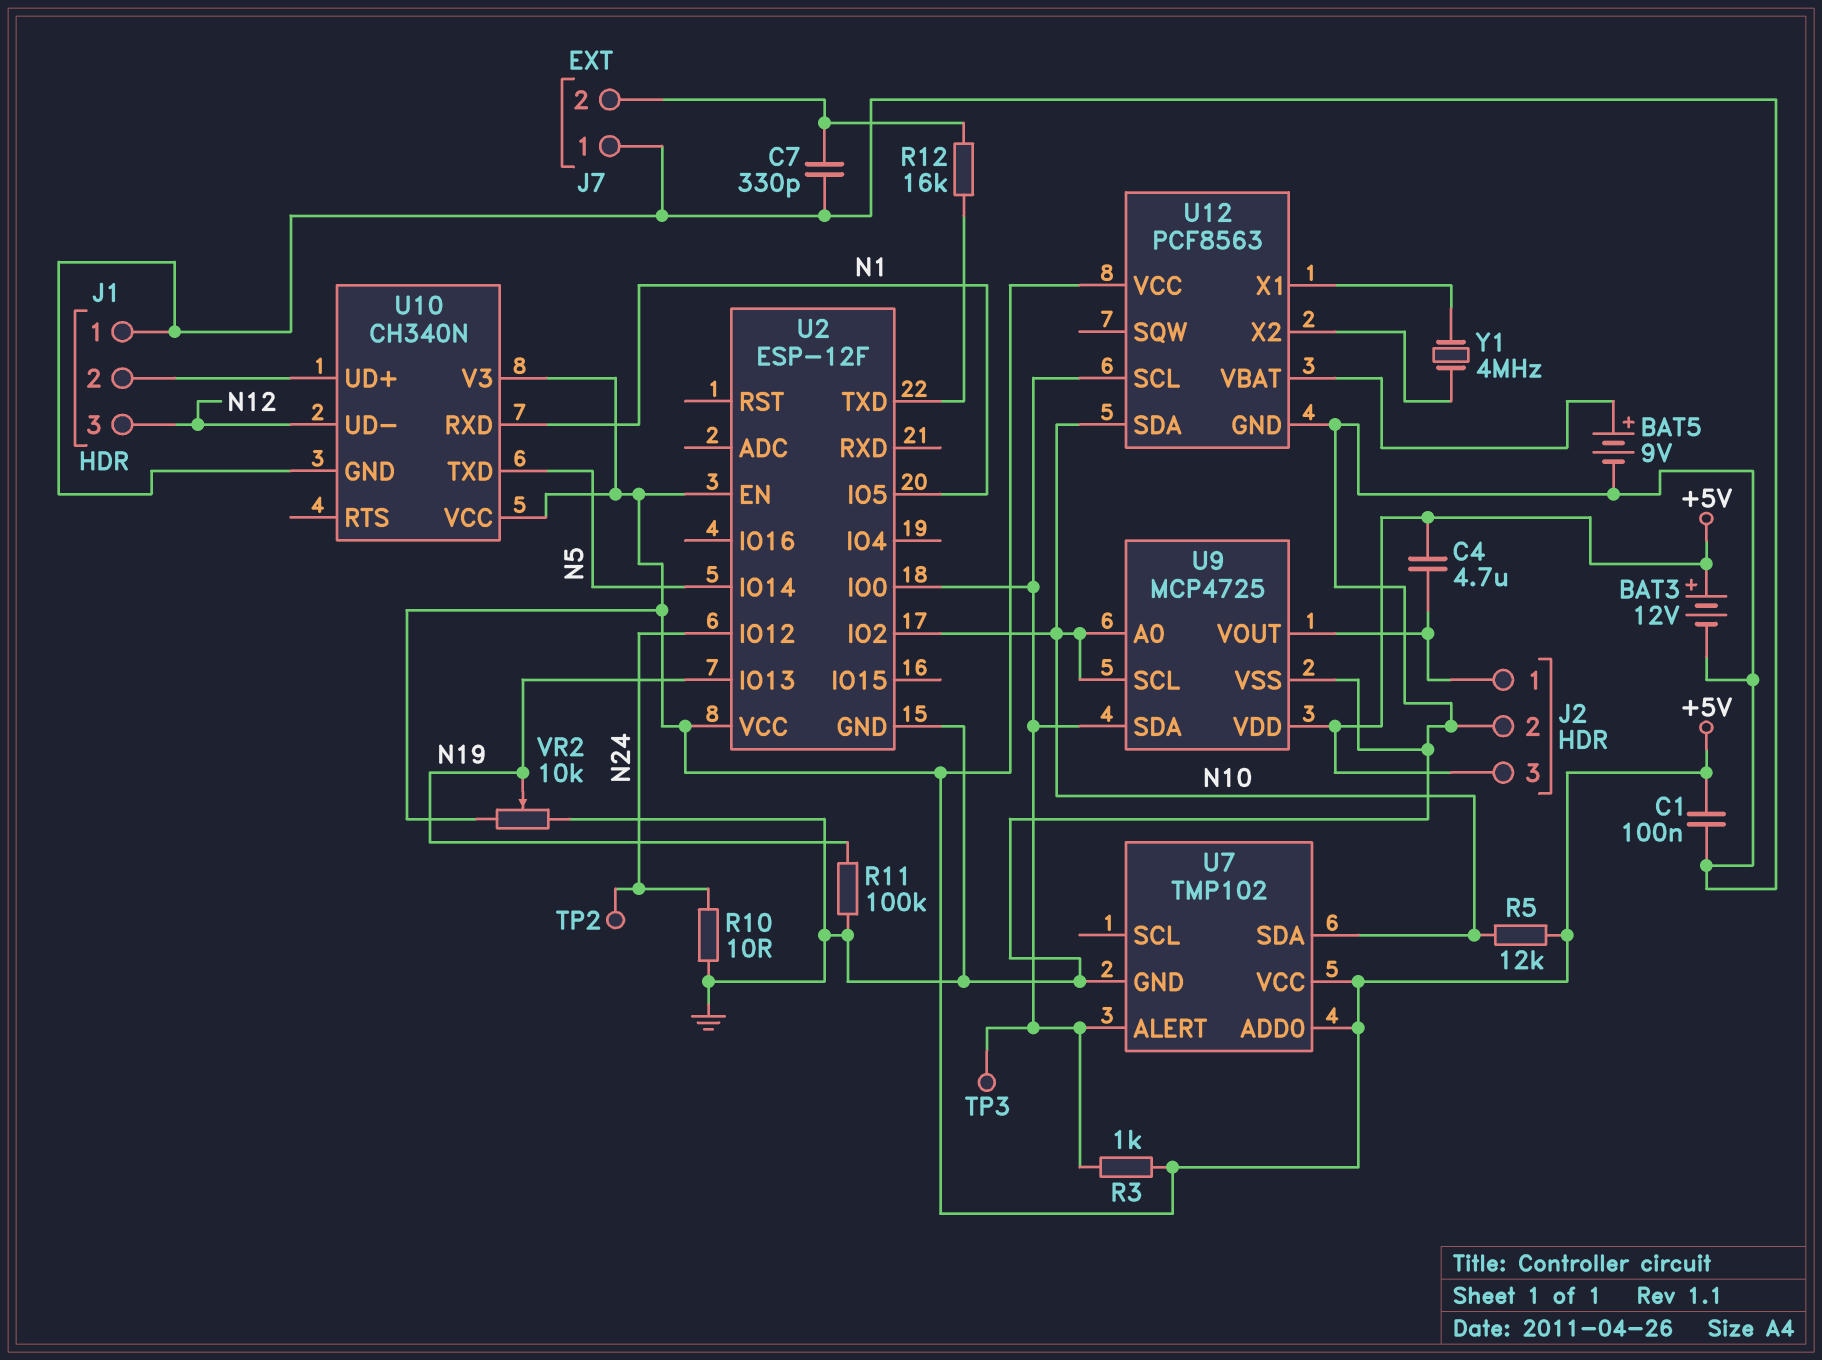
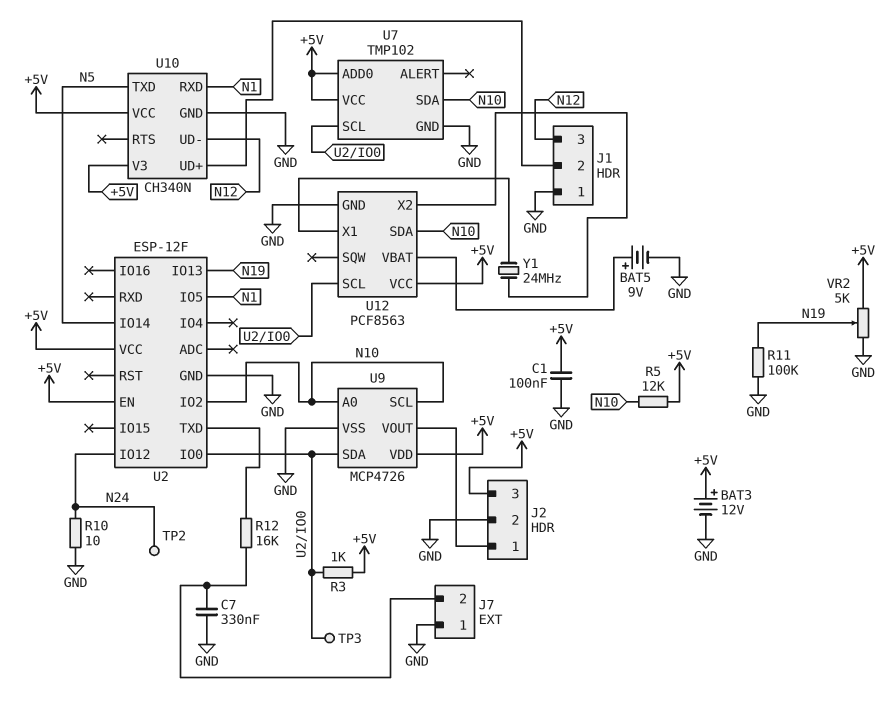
C4: 4.7uF (+5V, J2/1) -> none
C7: 330pF (GND, J7/2) -> 330nF (GND, J7/2)
U7 pin ALERT: U2/IO0 -> none
U7 pin SCL: none -> U2/IO0
U9: MCP4725 -> MCP4726
VR2: 10k (+5V, GND, wiper N19) -> 5k (+5V, GND, wiper N19)
Y1: 4MHz (U12/X1, U12/X2) -> 24MHz (U12/X1, U12/X2)

